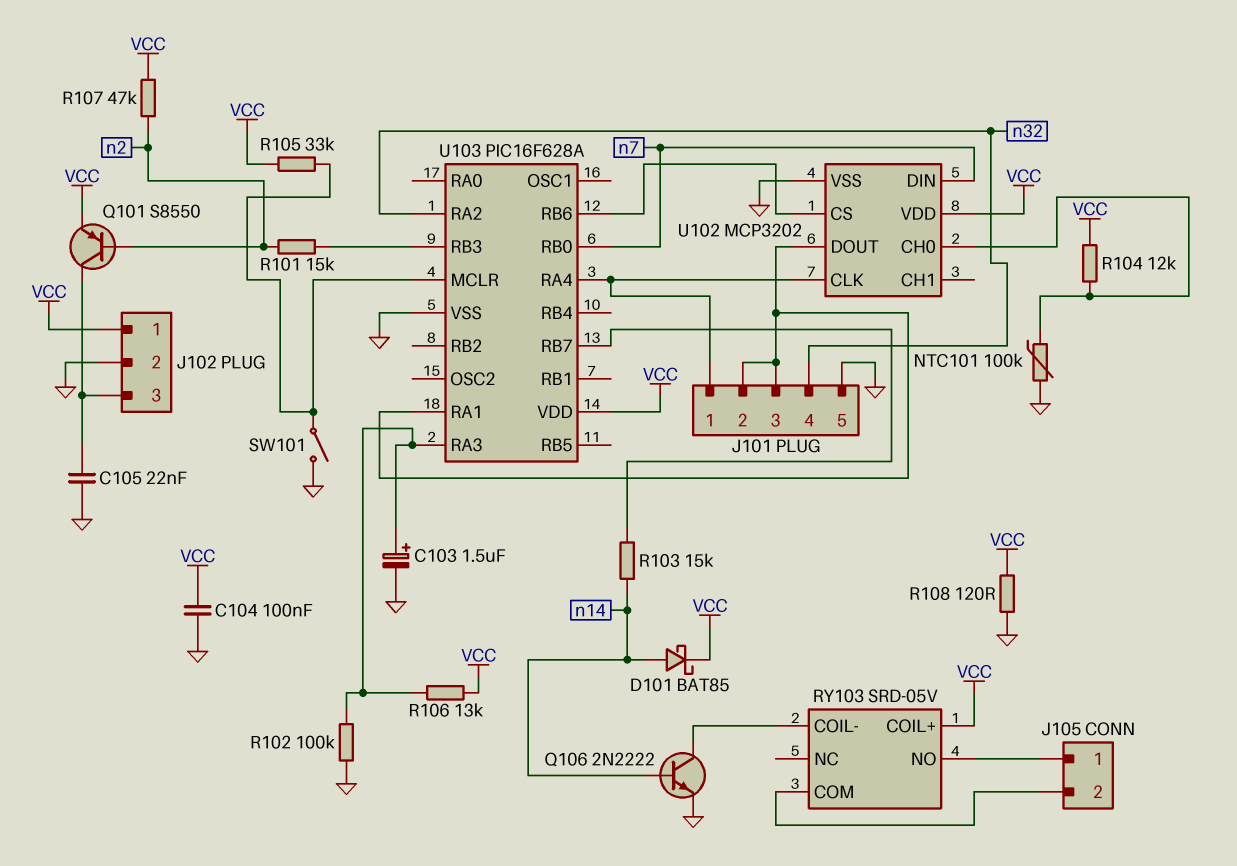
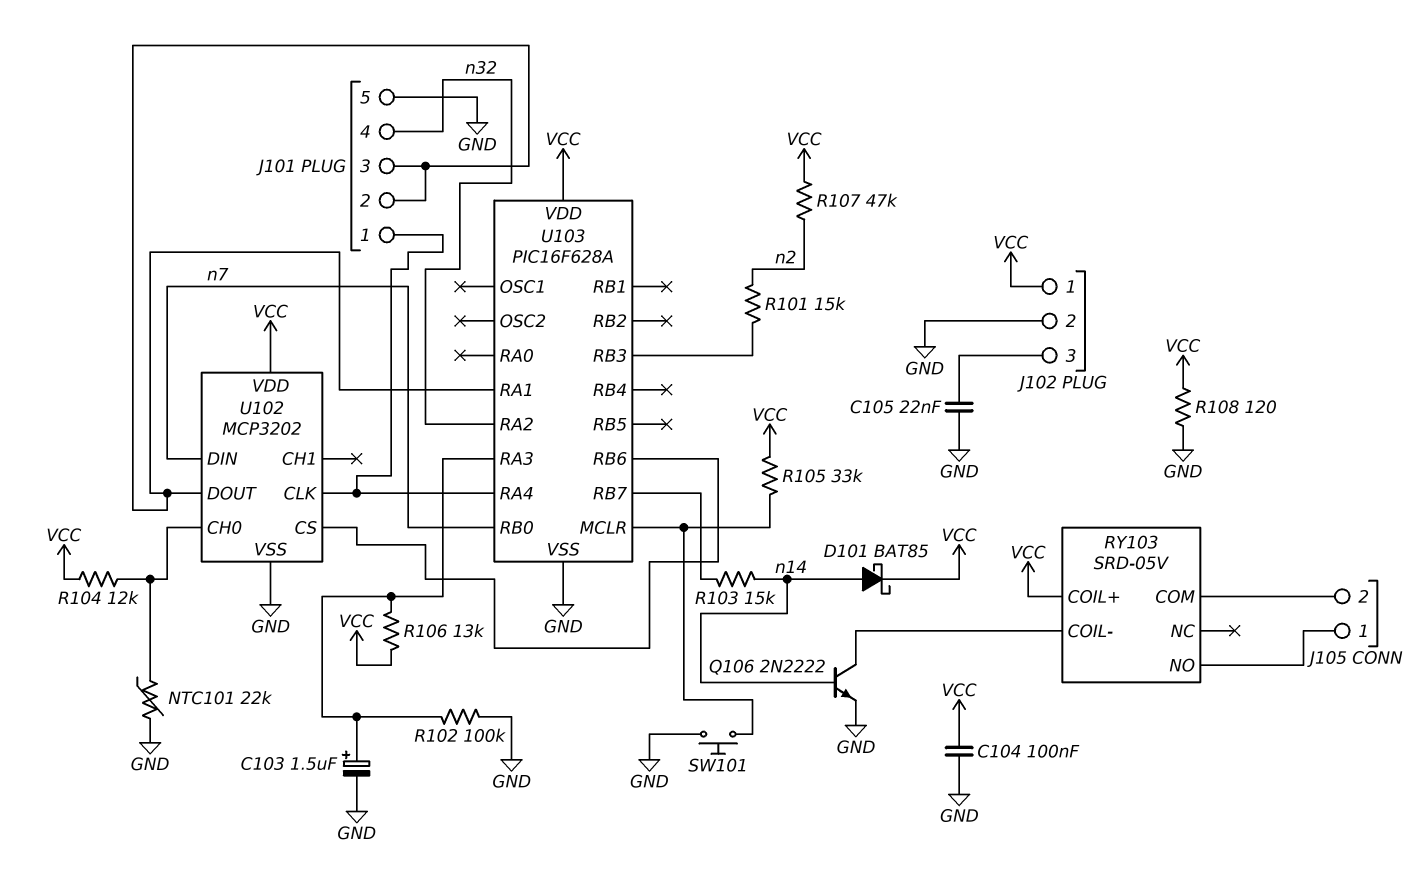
NTC101: 100k (GND, U102/CH0) -> 22k (GND, U102/CH0)
Q101: PNP S8550 (B n2, C J102/3, E VCC) -> none
SW101: switch (GND, U103/MCLR) -> button (GND, U103/MCLR)

